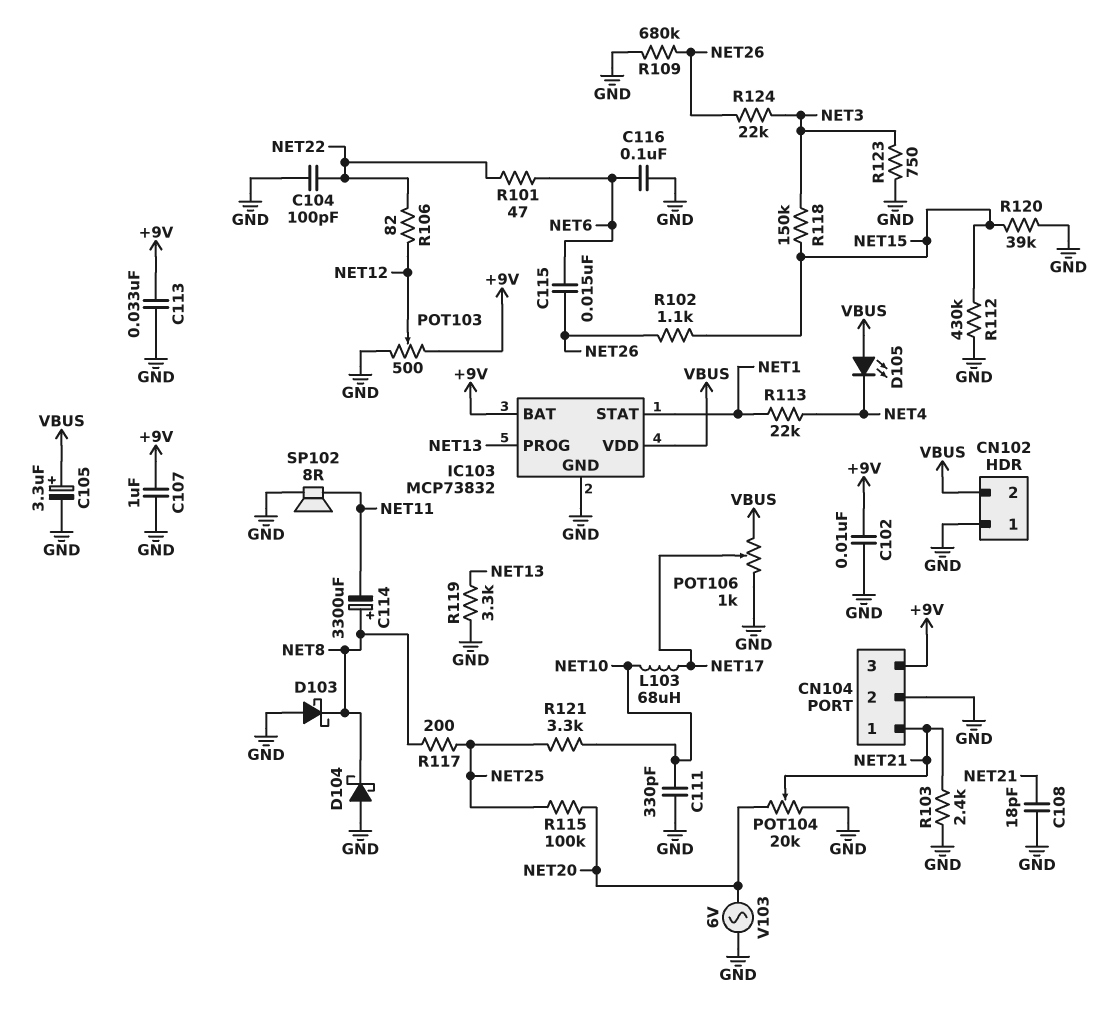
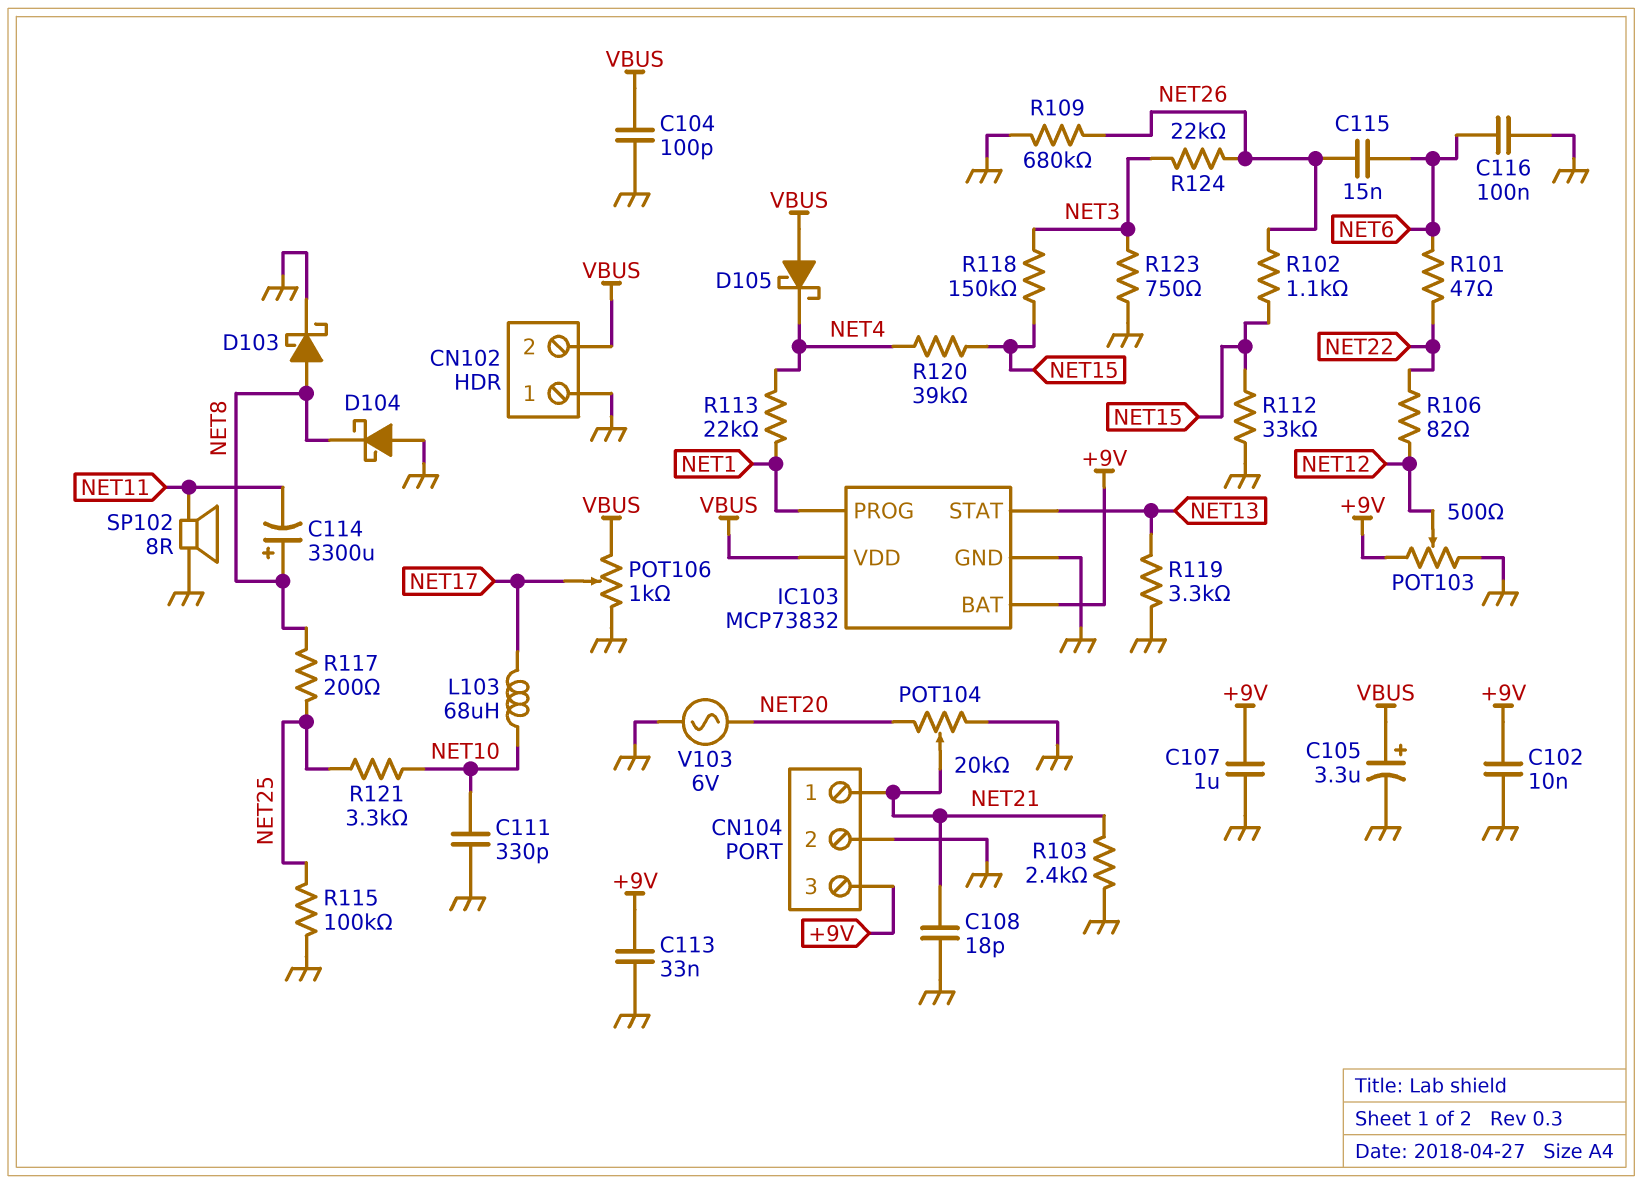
C104: 100pF (GND, NET22) -> 100pF (GND, VBUS)
D103: schottky (A GND, K NET8) -> schottky (A NET8, K GND)
D105: LED (A VBUS, K NET4) -> schottky (A VBUS, K NET4)
IC103 pin PROG: NET13 -> NET1
IC103 pin STAT: NET1 -> NET13
R112: 430k (GND, NET15) -> 33k (GND, NET15)
R115: 100k (NET20, NET25) -> 100k (GND, NET25)
R120: 39k (GND, NET15) -> 39k (NET4, NET15)

